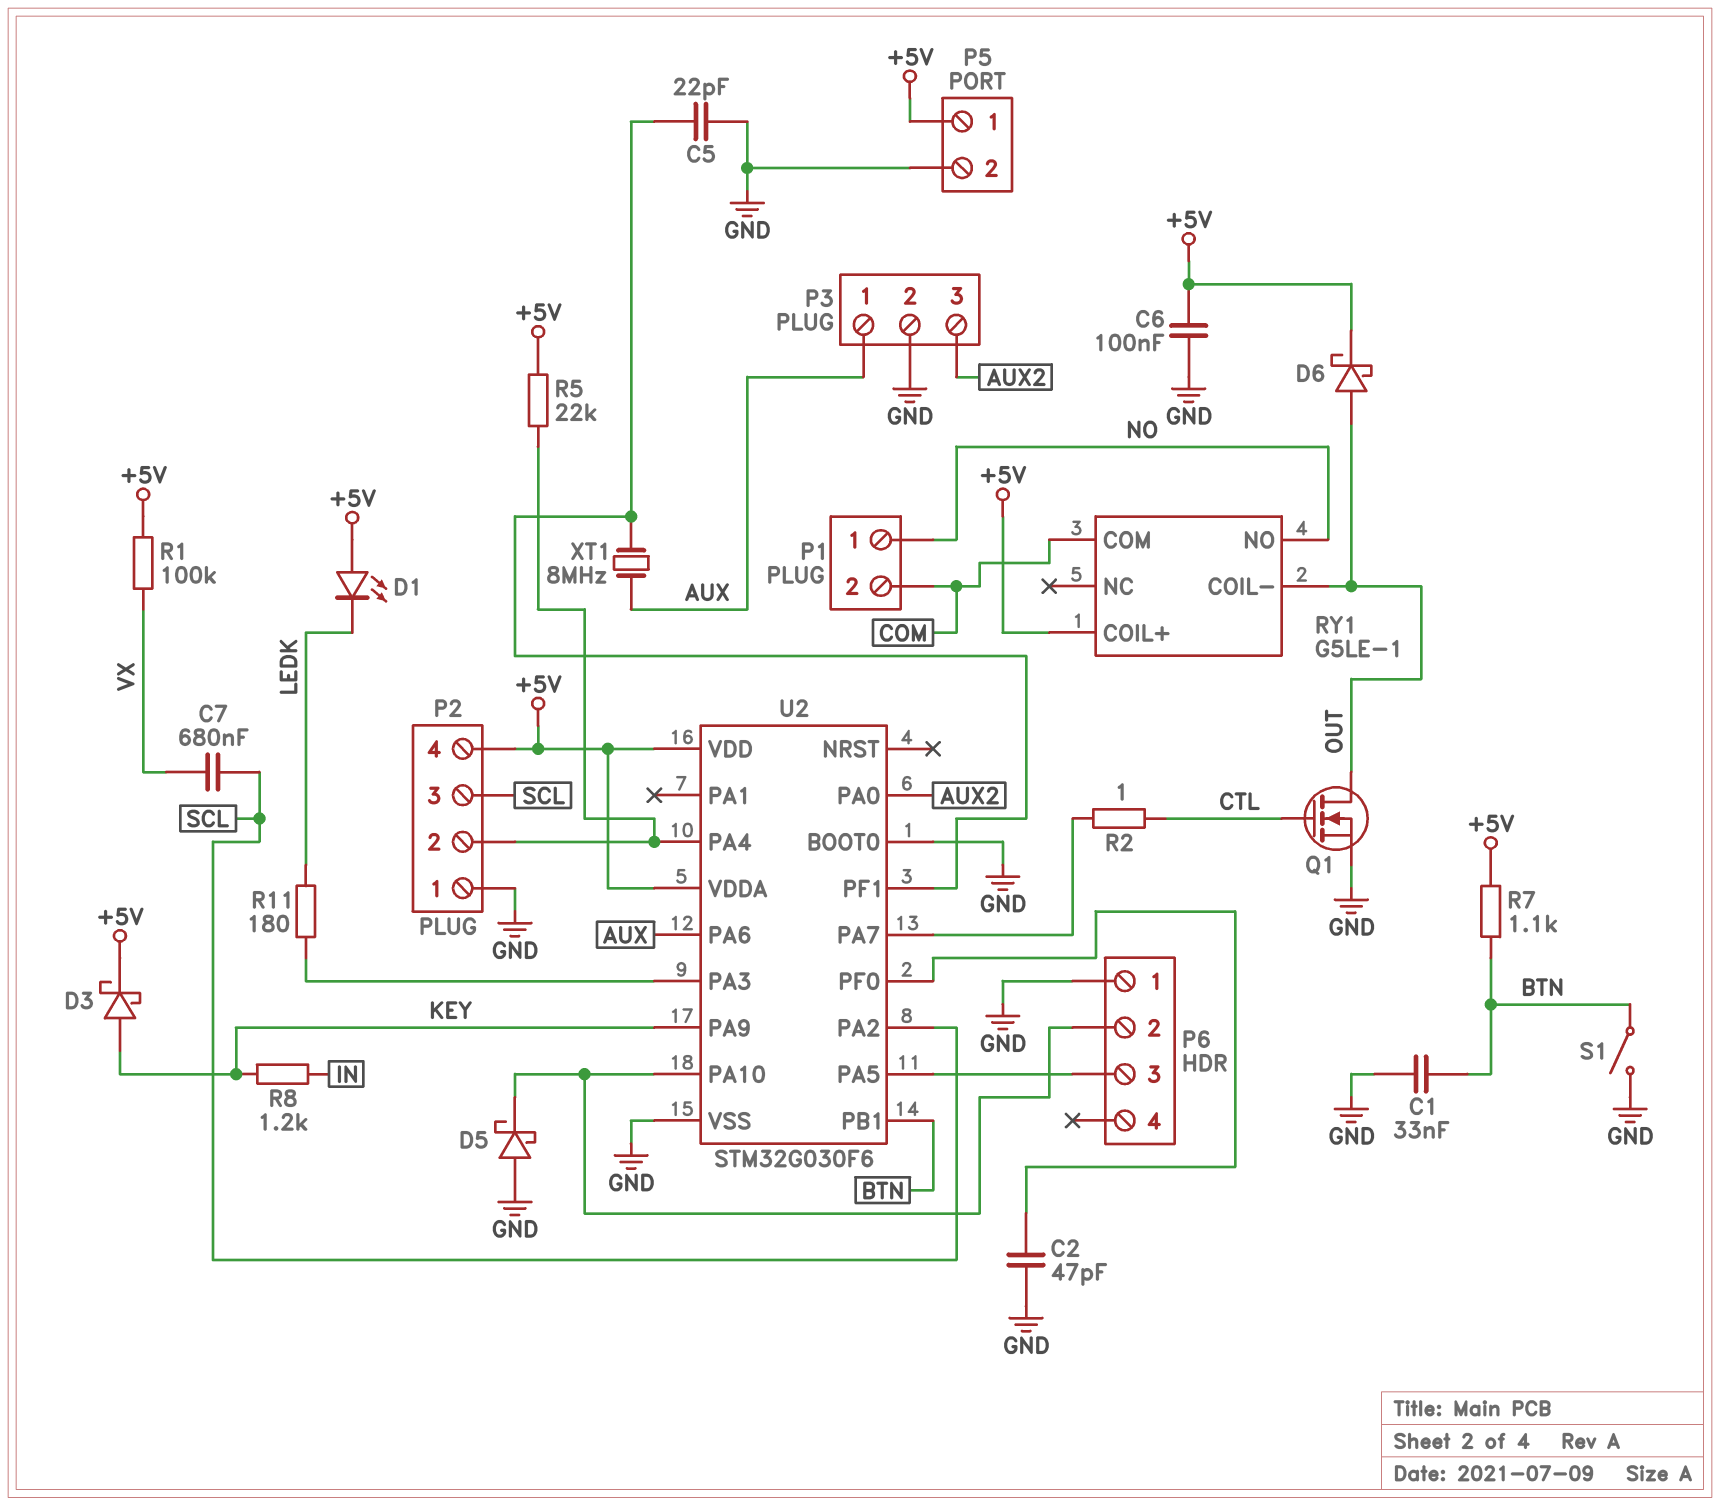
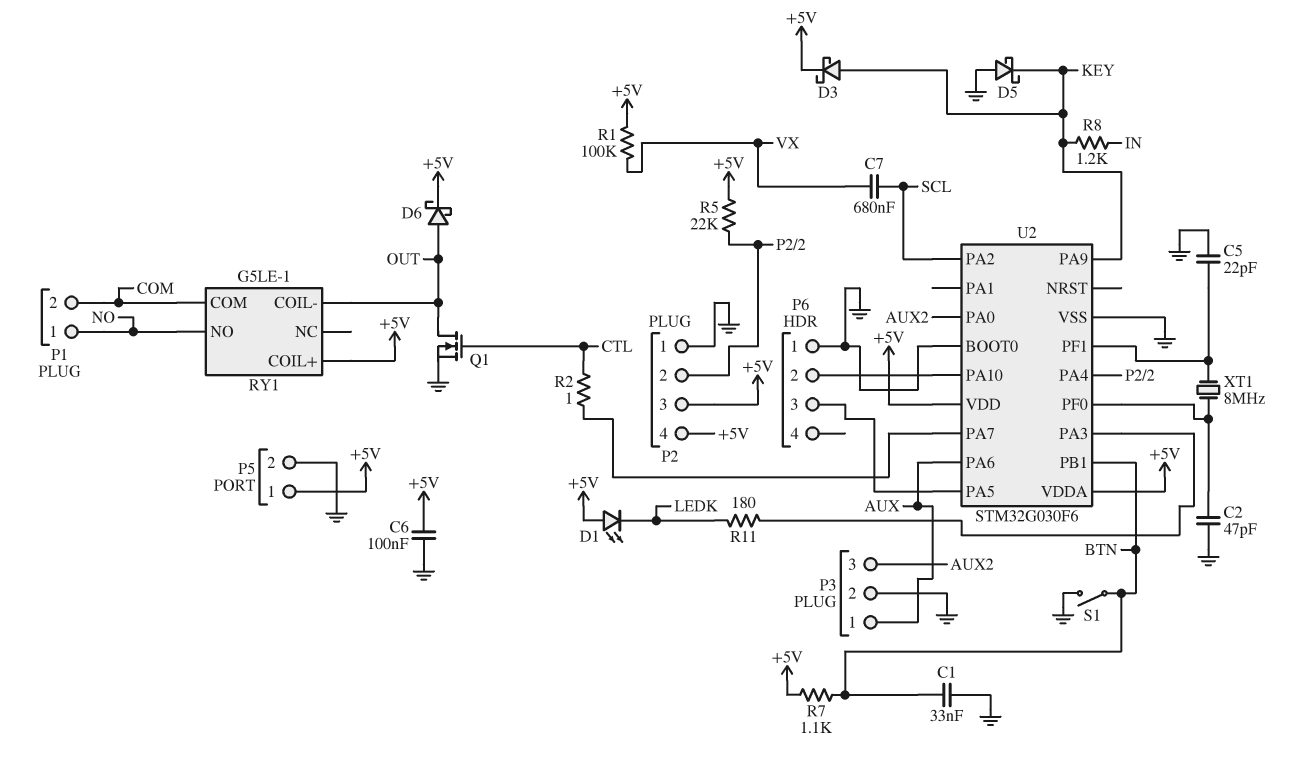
D5: schottky (A GND, K P6/2) -> schottky (A GND, K KEY)
P2 pin 3: SCL -> +5V
XT1: 8MHz (AUX, U2/PF1) -> 8MHz (U2/PF0, U2/PF1)

